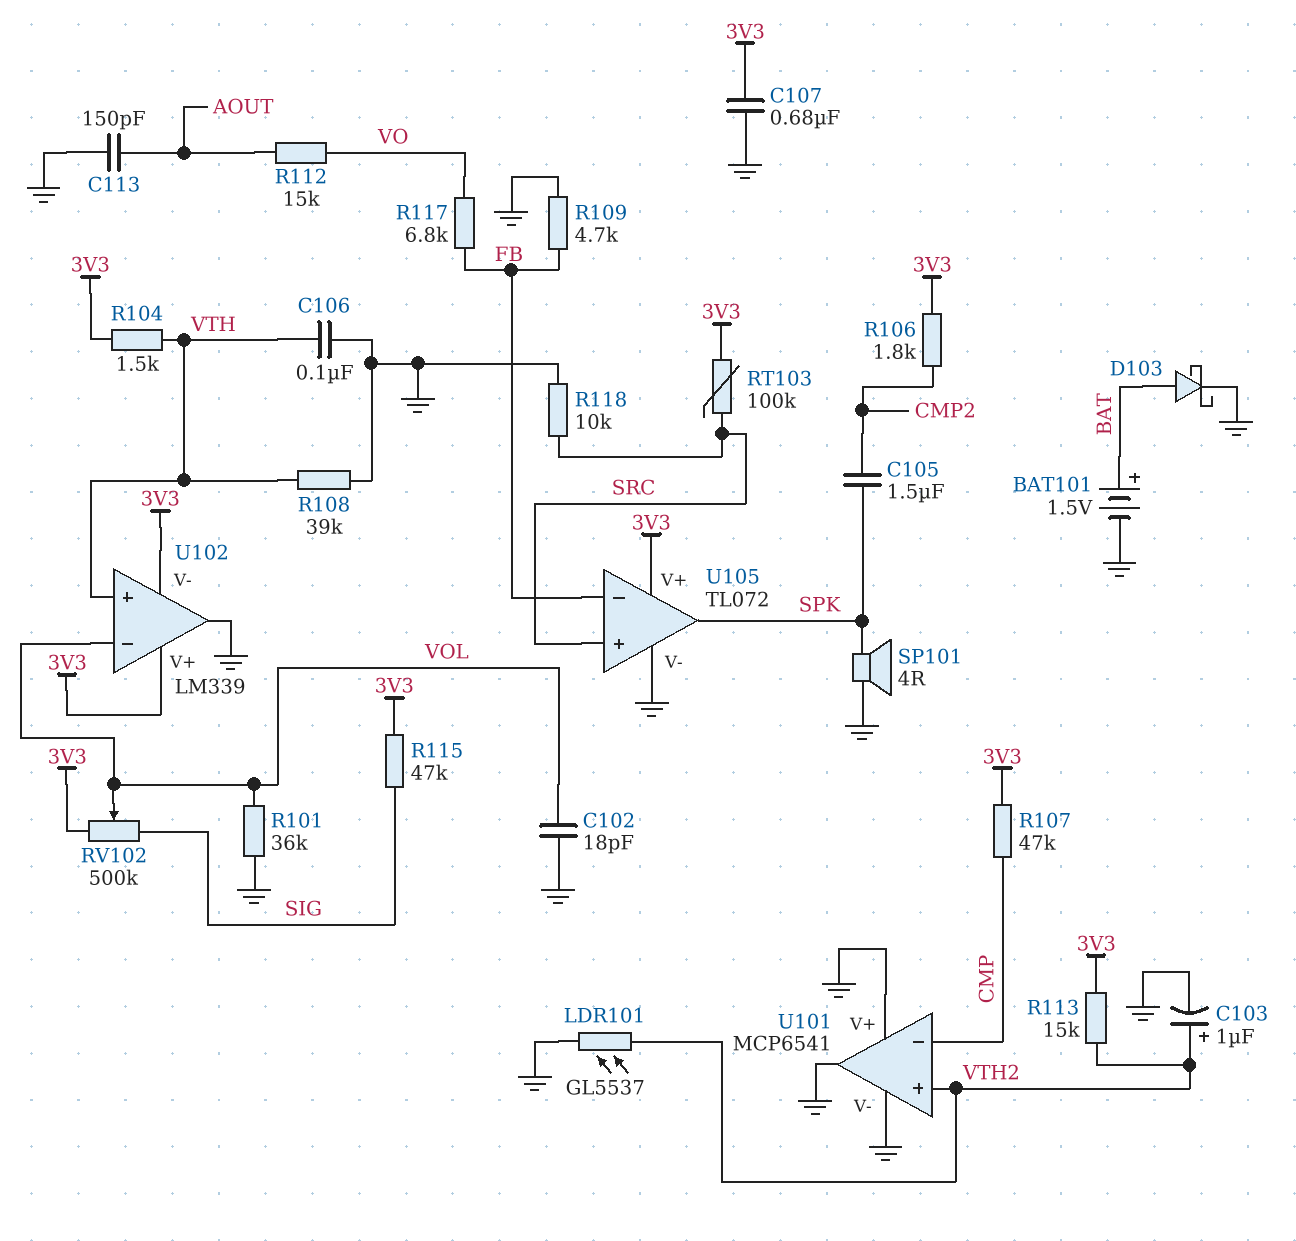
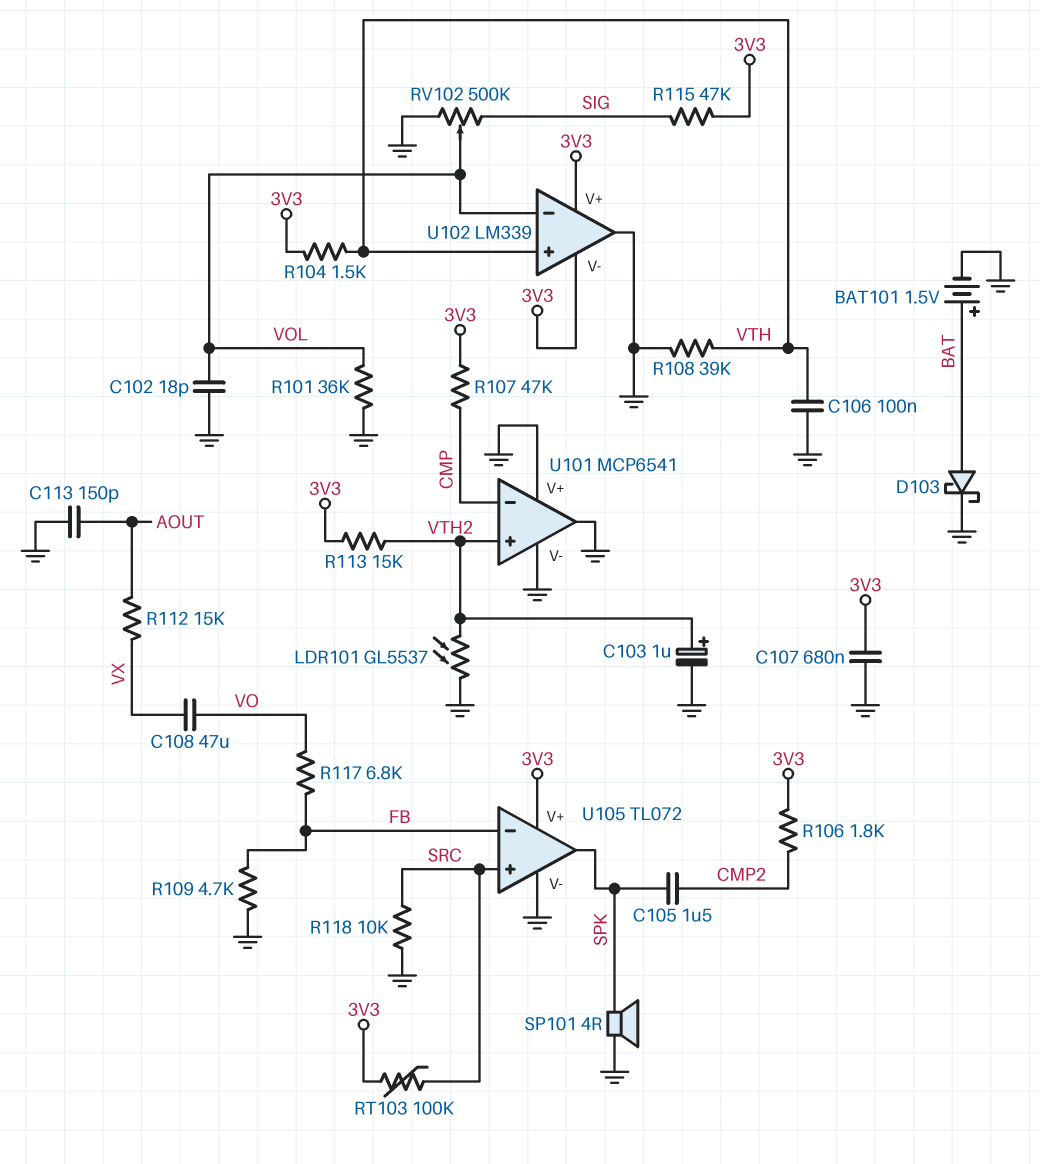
C108: none -> 47uF (VO, VX)
R112: 15k (AOUT, VO) -> 15k (AOUT, VX)
RV102: 500k (3V3, SIG, wiper VOL) -> 500k (GND, SIG, wiper VOL)

